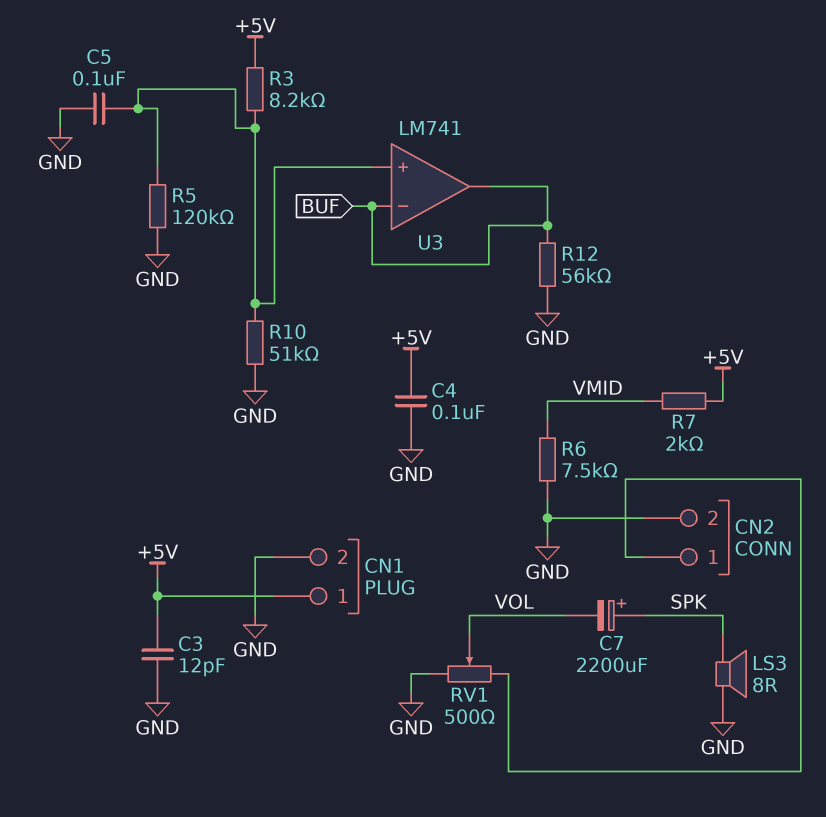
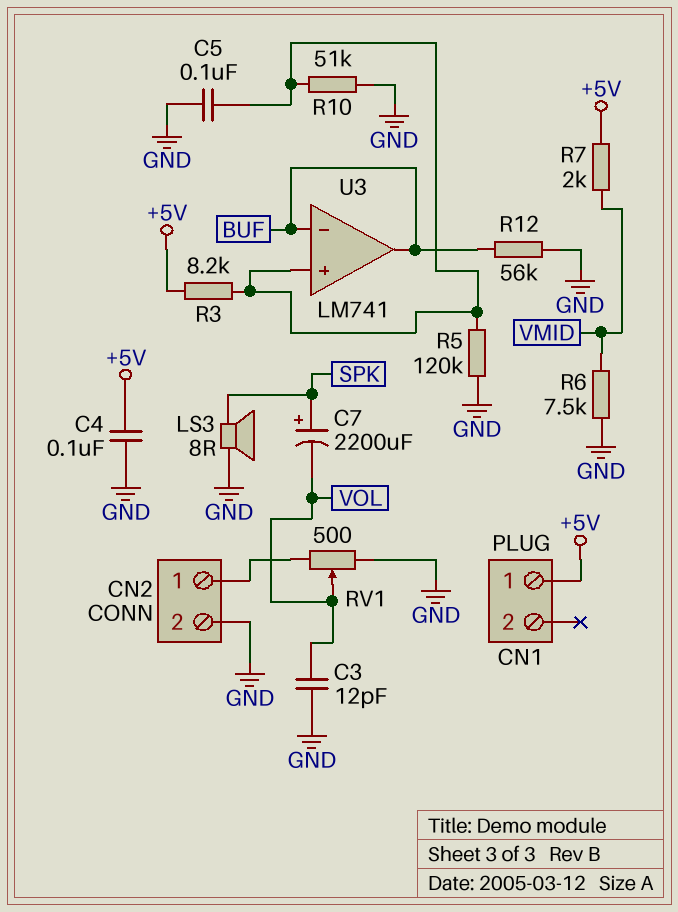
C3: 12pF (+5V, GND) -> 12pF (GND, VOL)
CN1 pin 2: GND -> none

